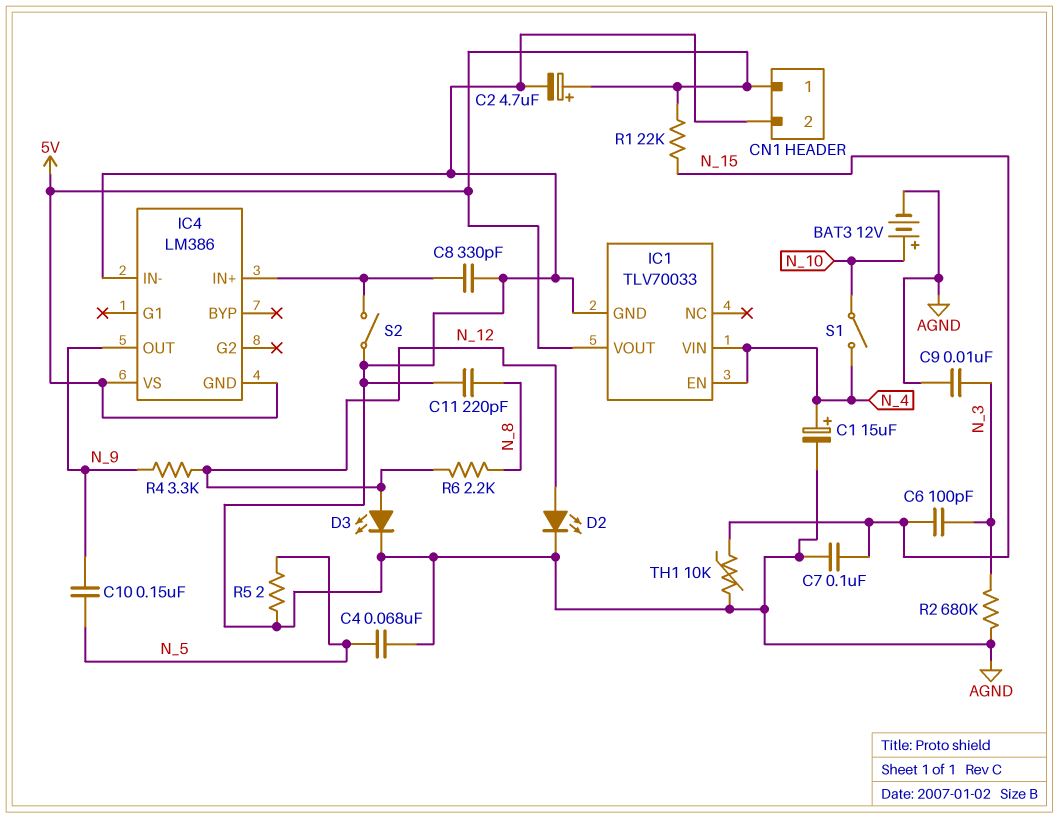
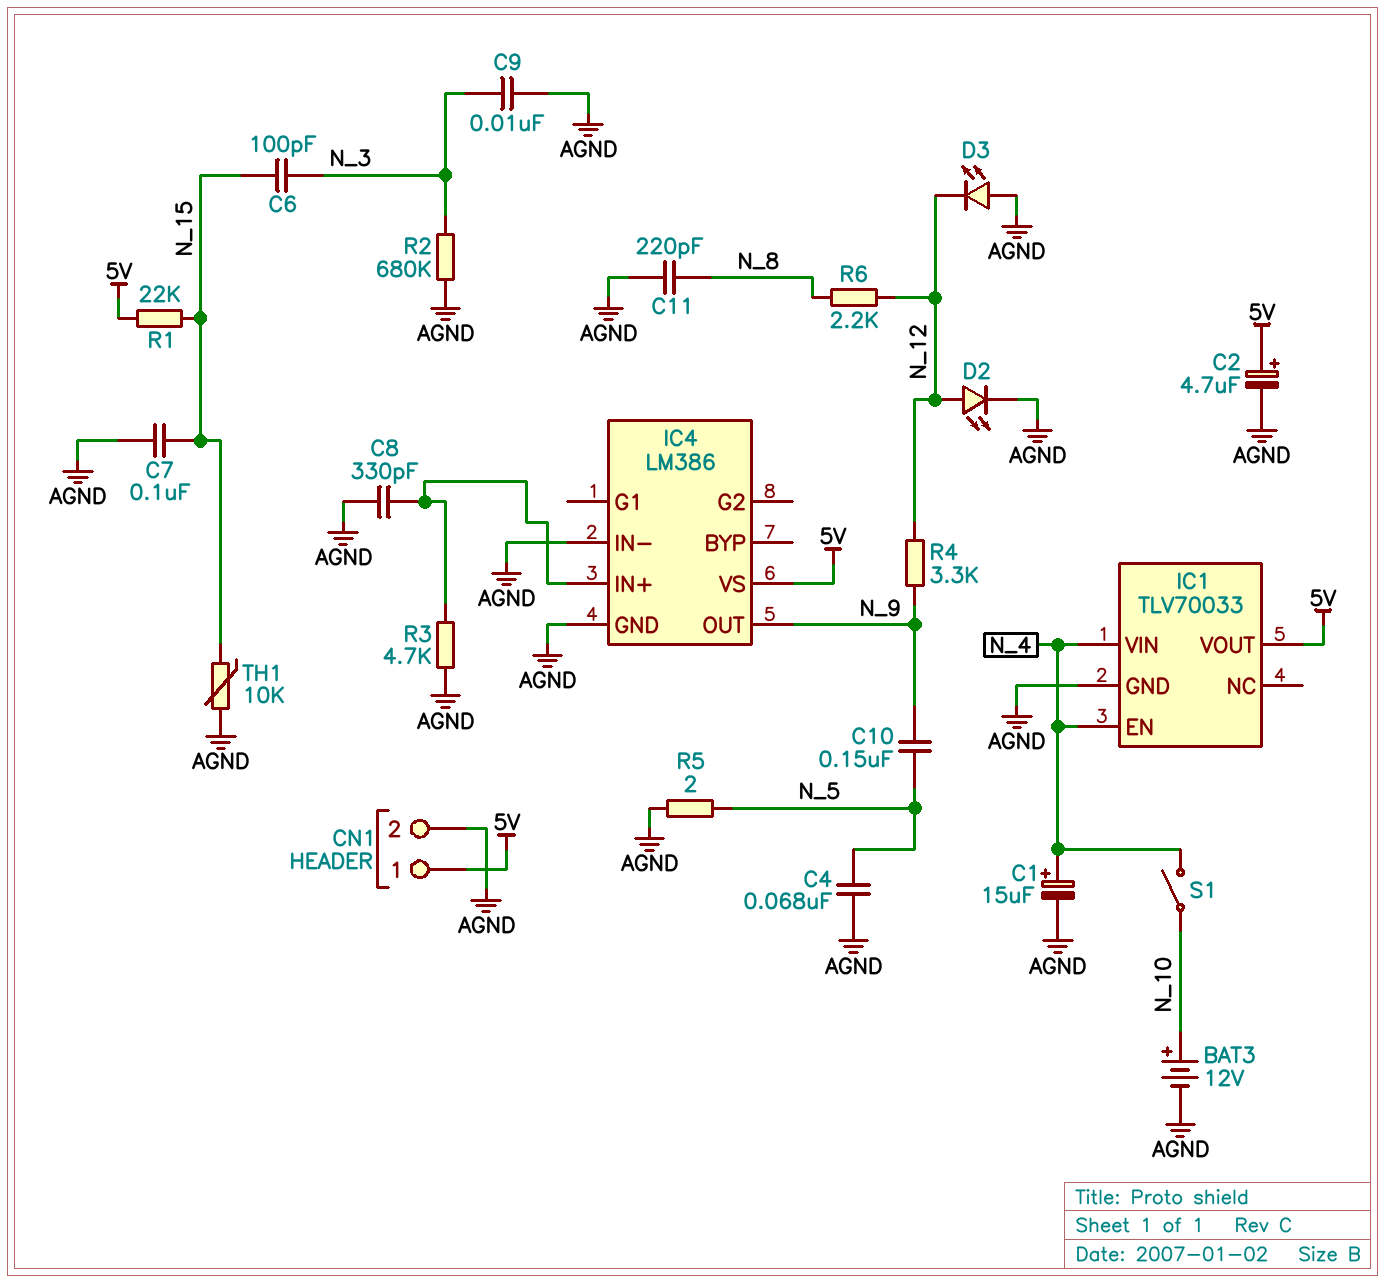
D3: LED (A N_12, K AGND) -> LED (A AGND, K N_12)
IC4 pin GND: 5V -> AGND
R3: none -> 4.7k (AGND, IC4/IN+)
S2: switch (AGND, IC4/IN+) -> none

